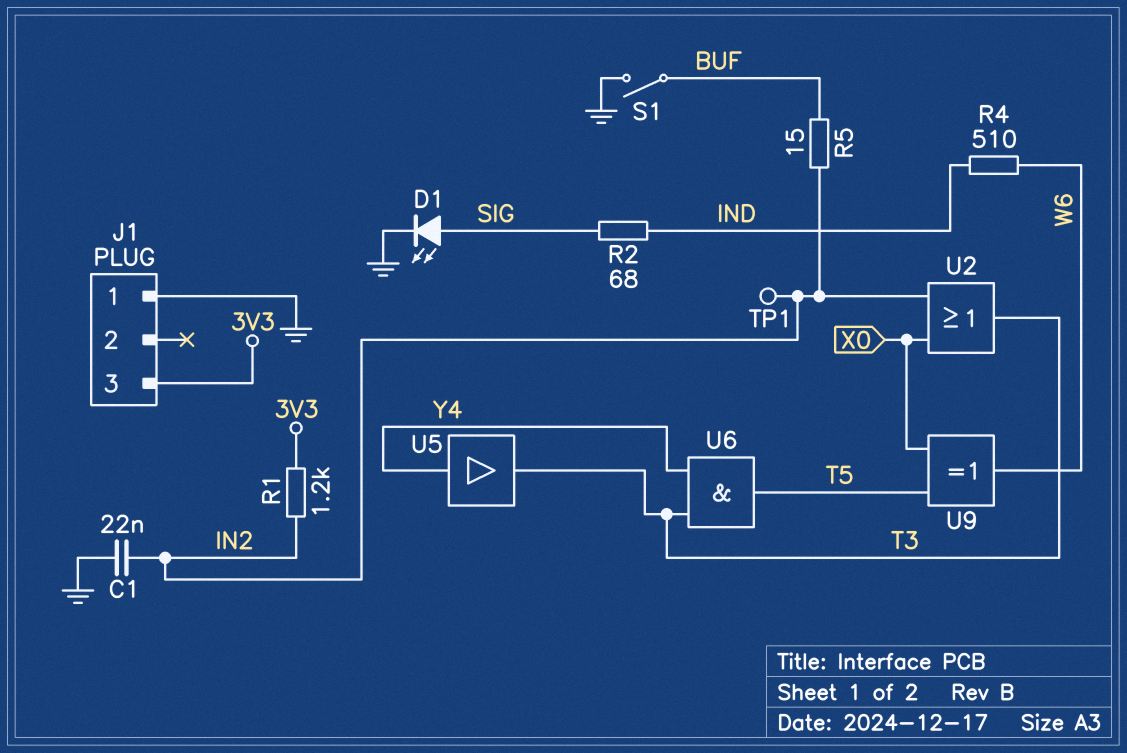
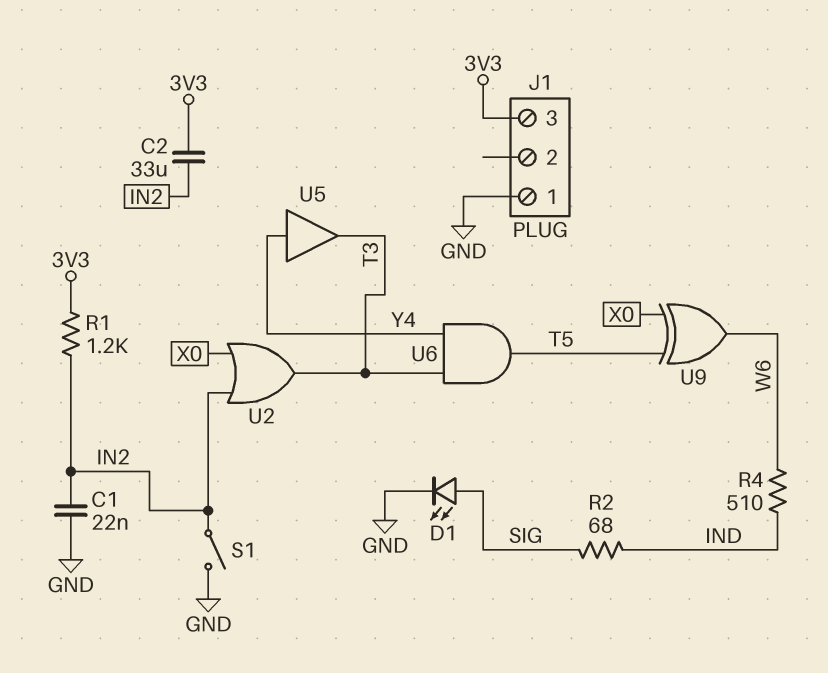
C2: none -> 33uF (3V3, IN2)
R5: 15 (BUF, IN2) -> none
S1: switch (BUF, GND) -> switch (GND, IN2)
TP1: test point (IN2) -> none

